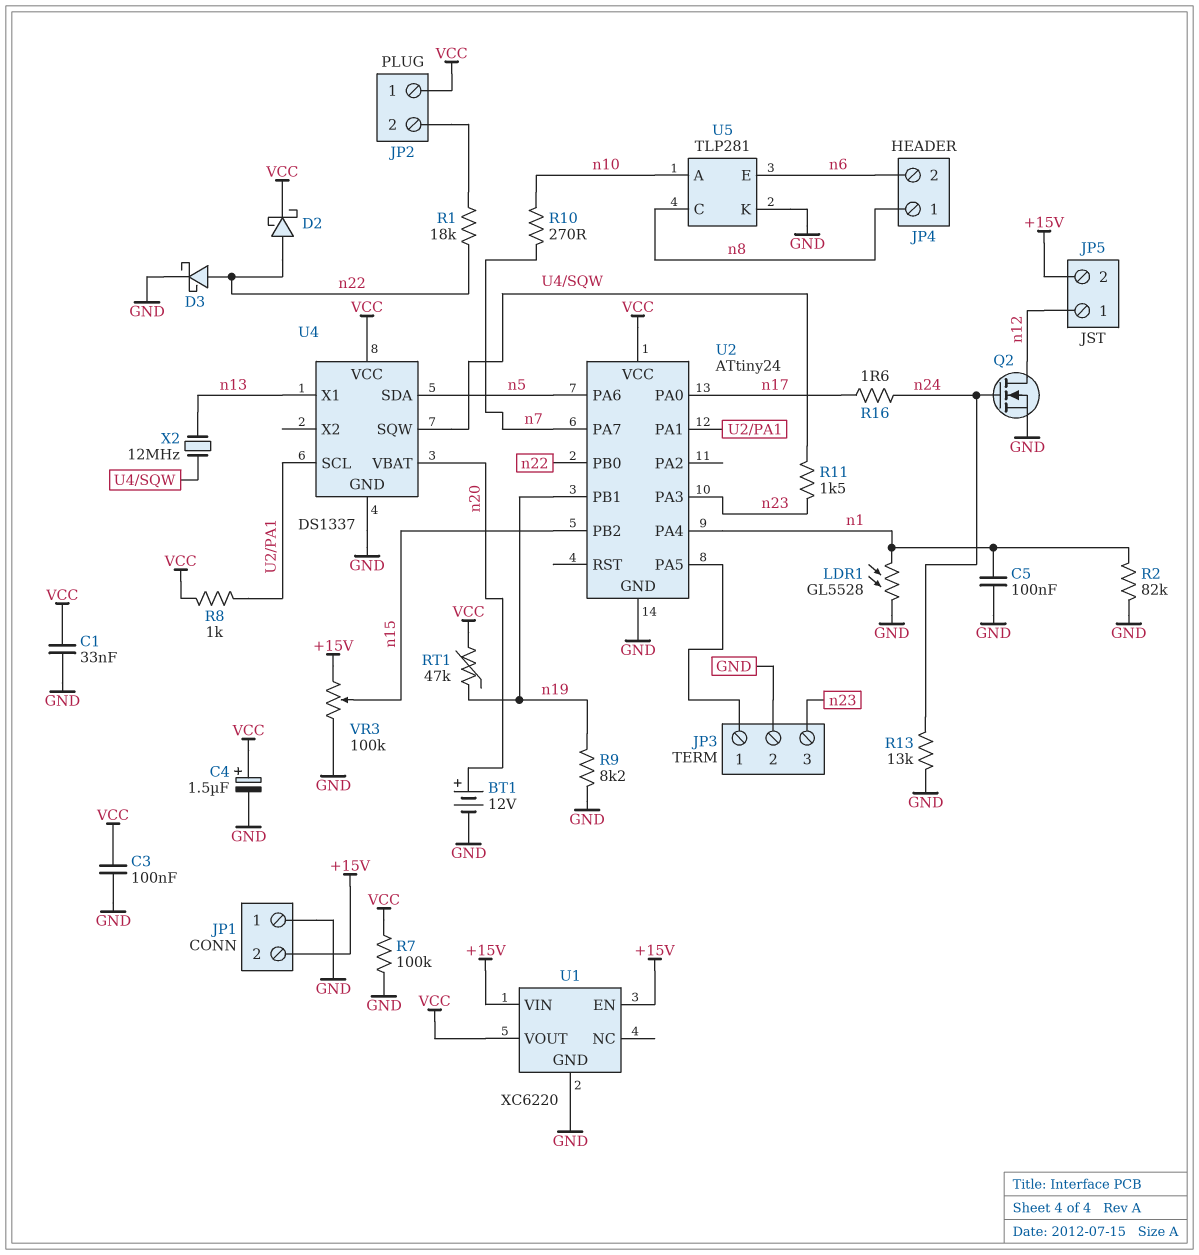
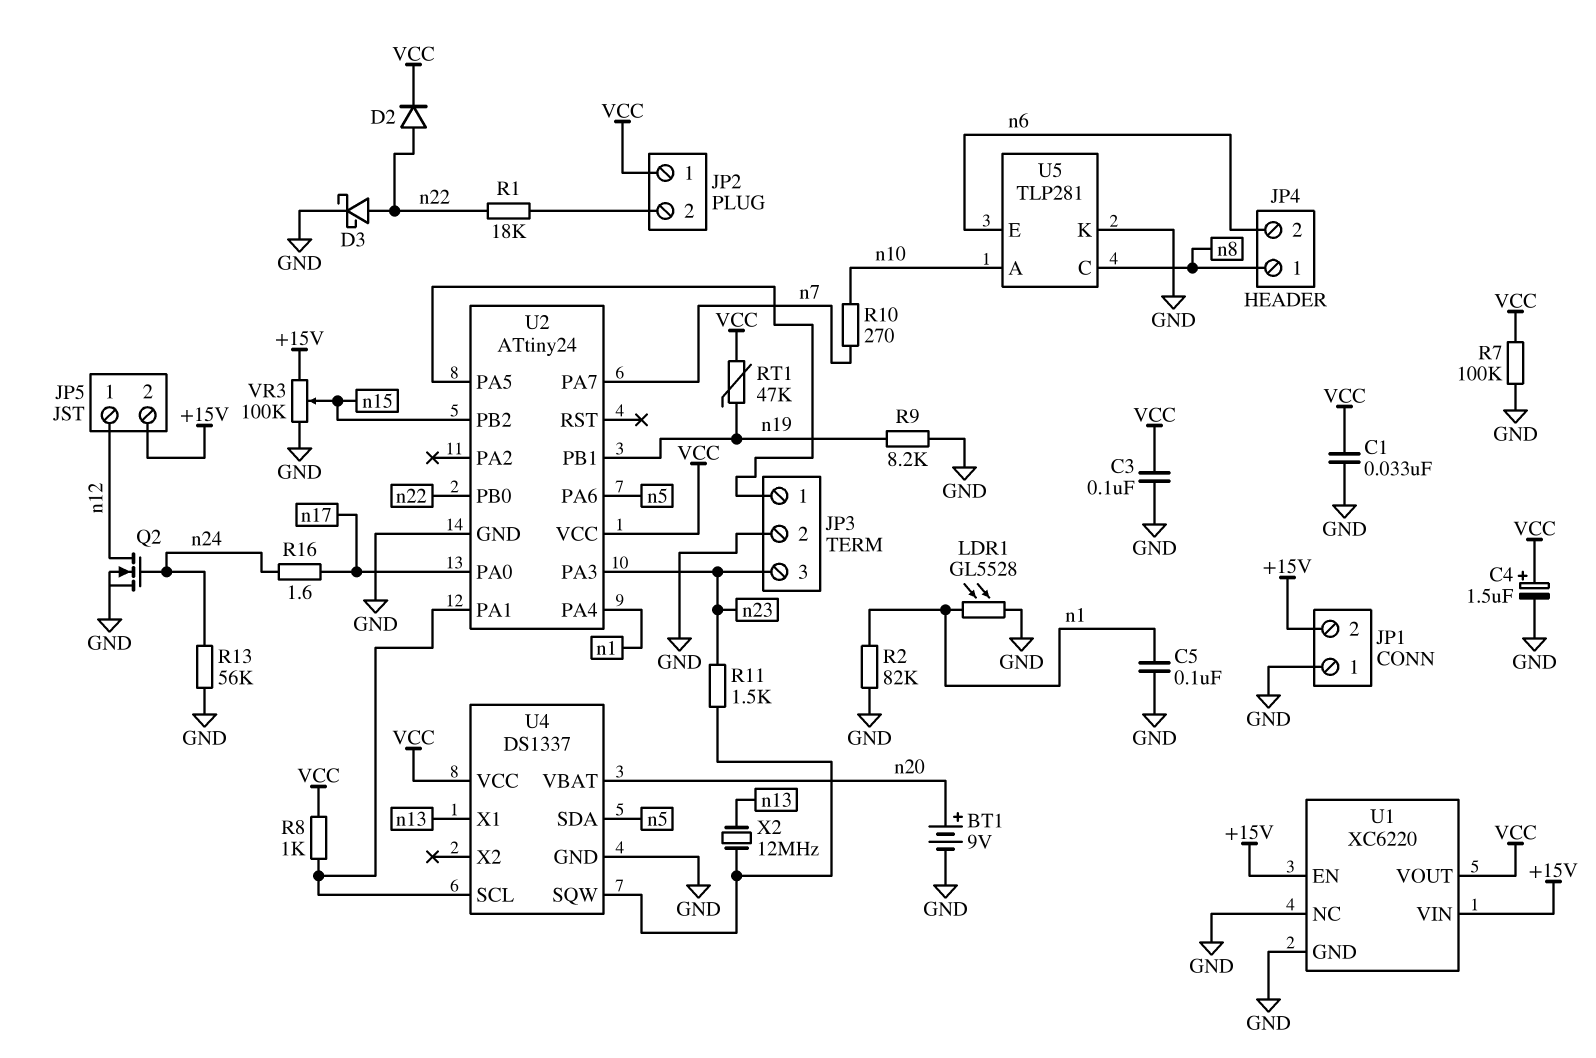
BT1: 12V (plus n20, minus GND) -> 9V (plus n20, minus GND)
D2: schottky (A n22, K VCC) -> diode (A n22, K VCC)
R13: 13k (GND, n24) -> 56k (GND, n24)
U1 pin NC: none -> GND

